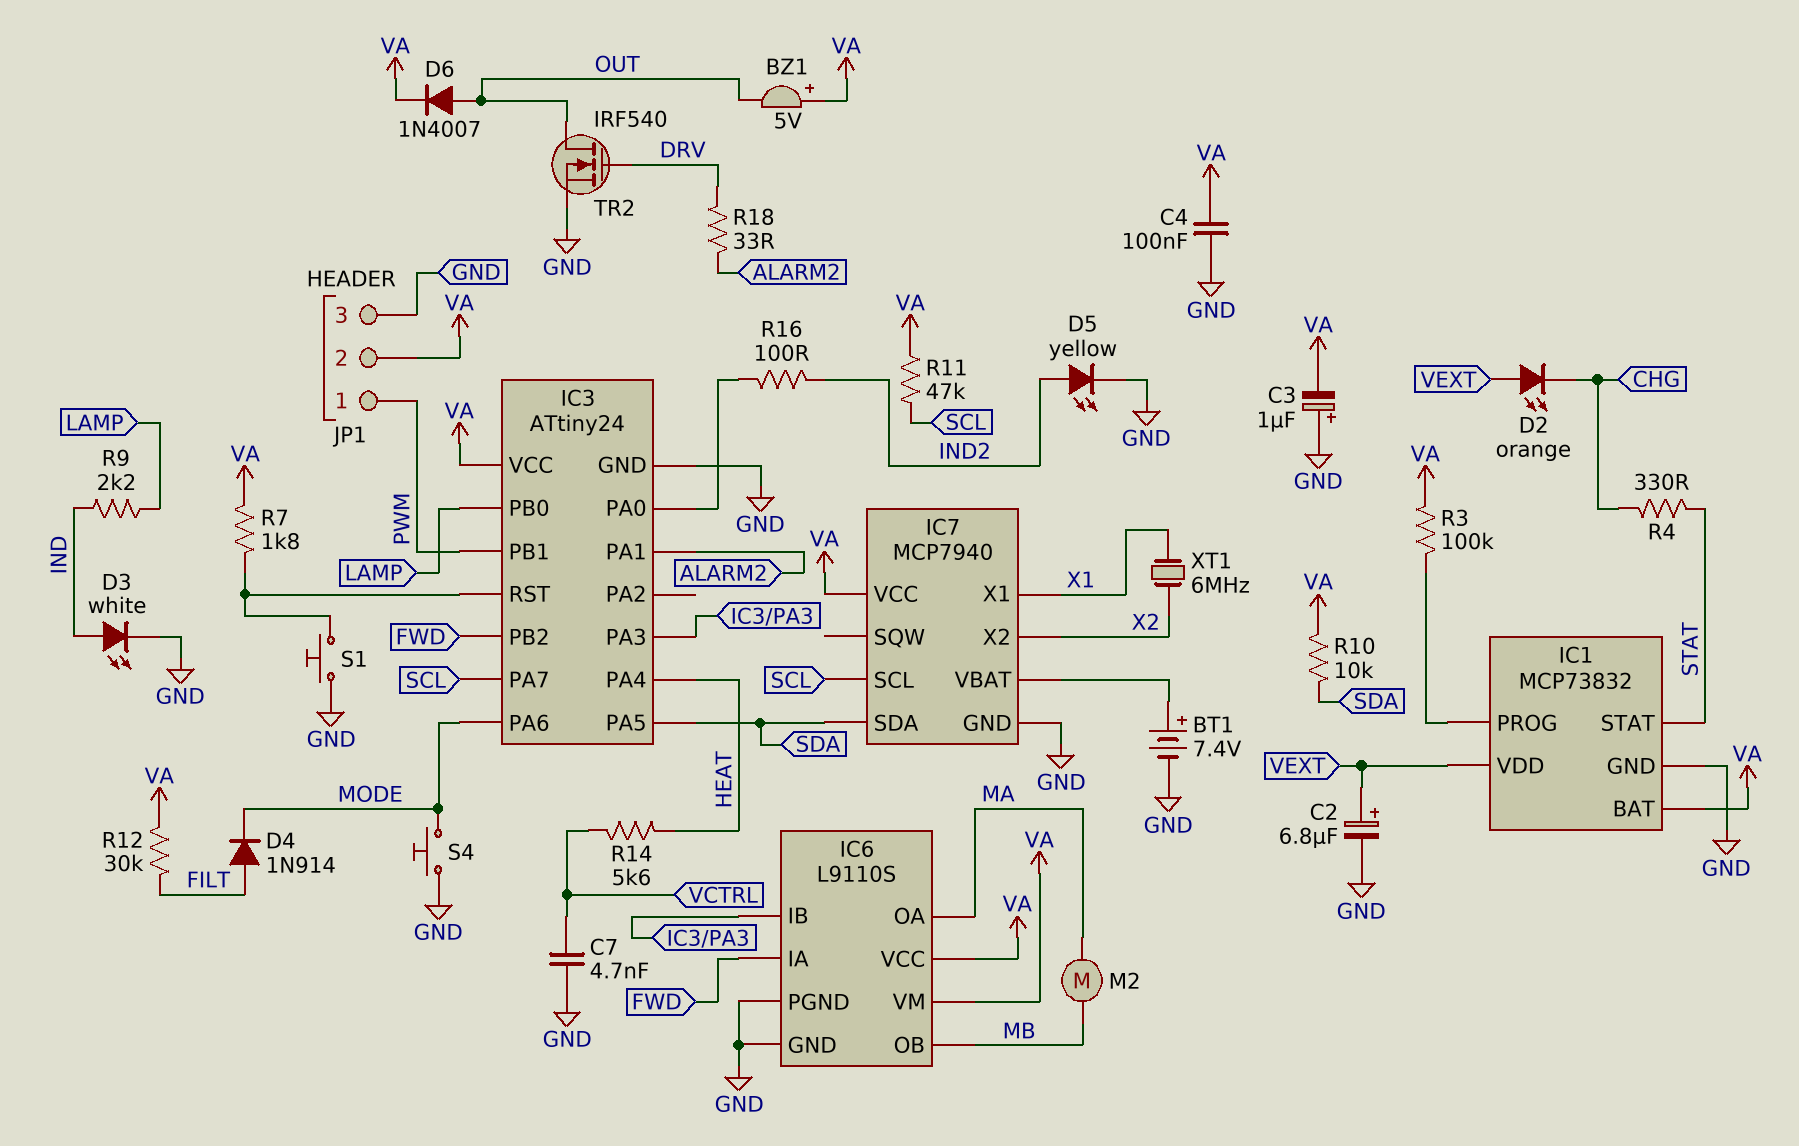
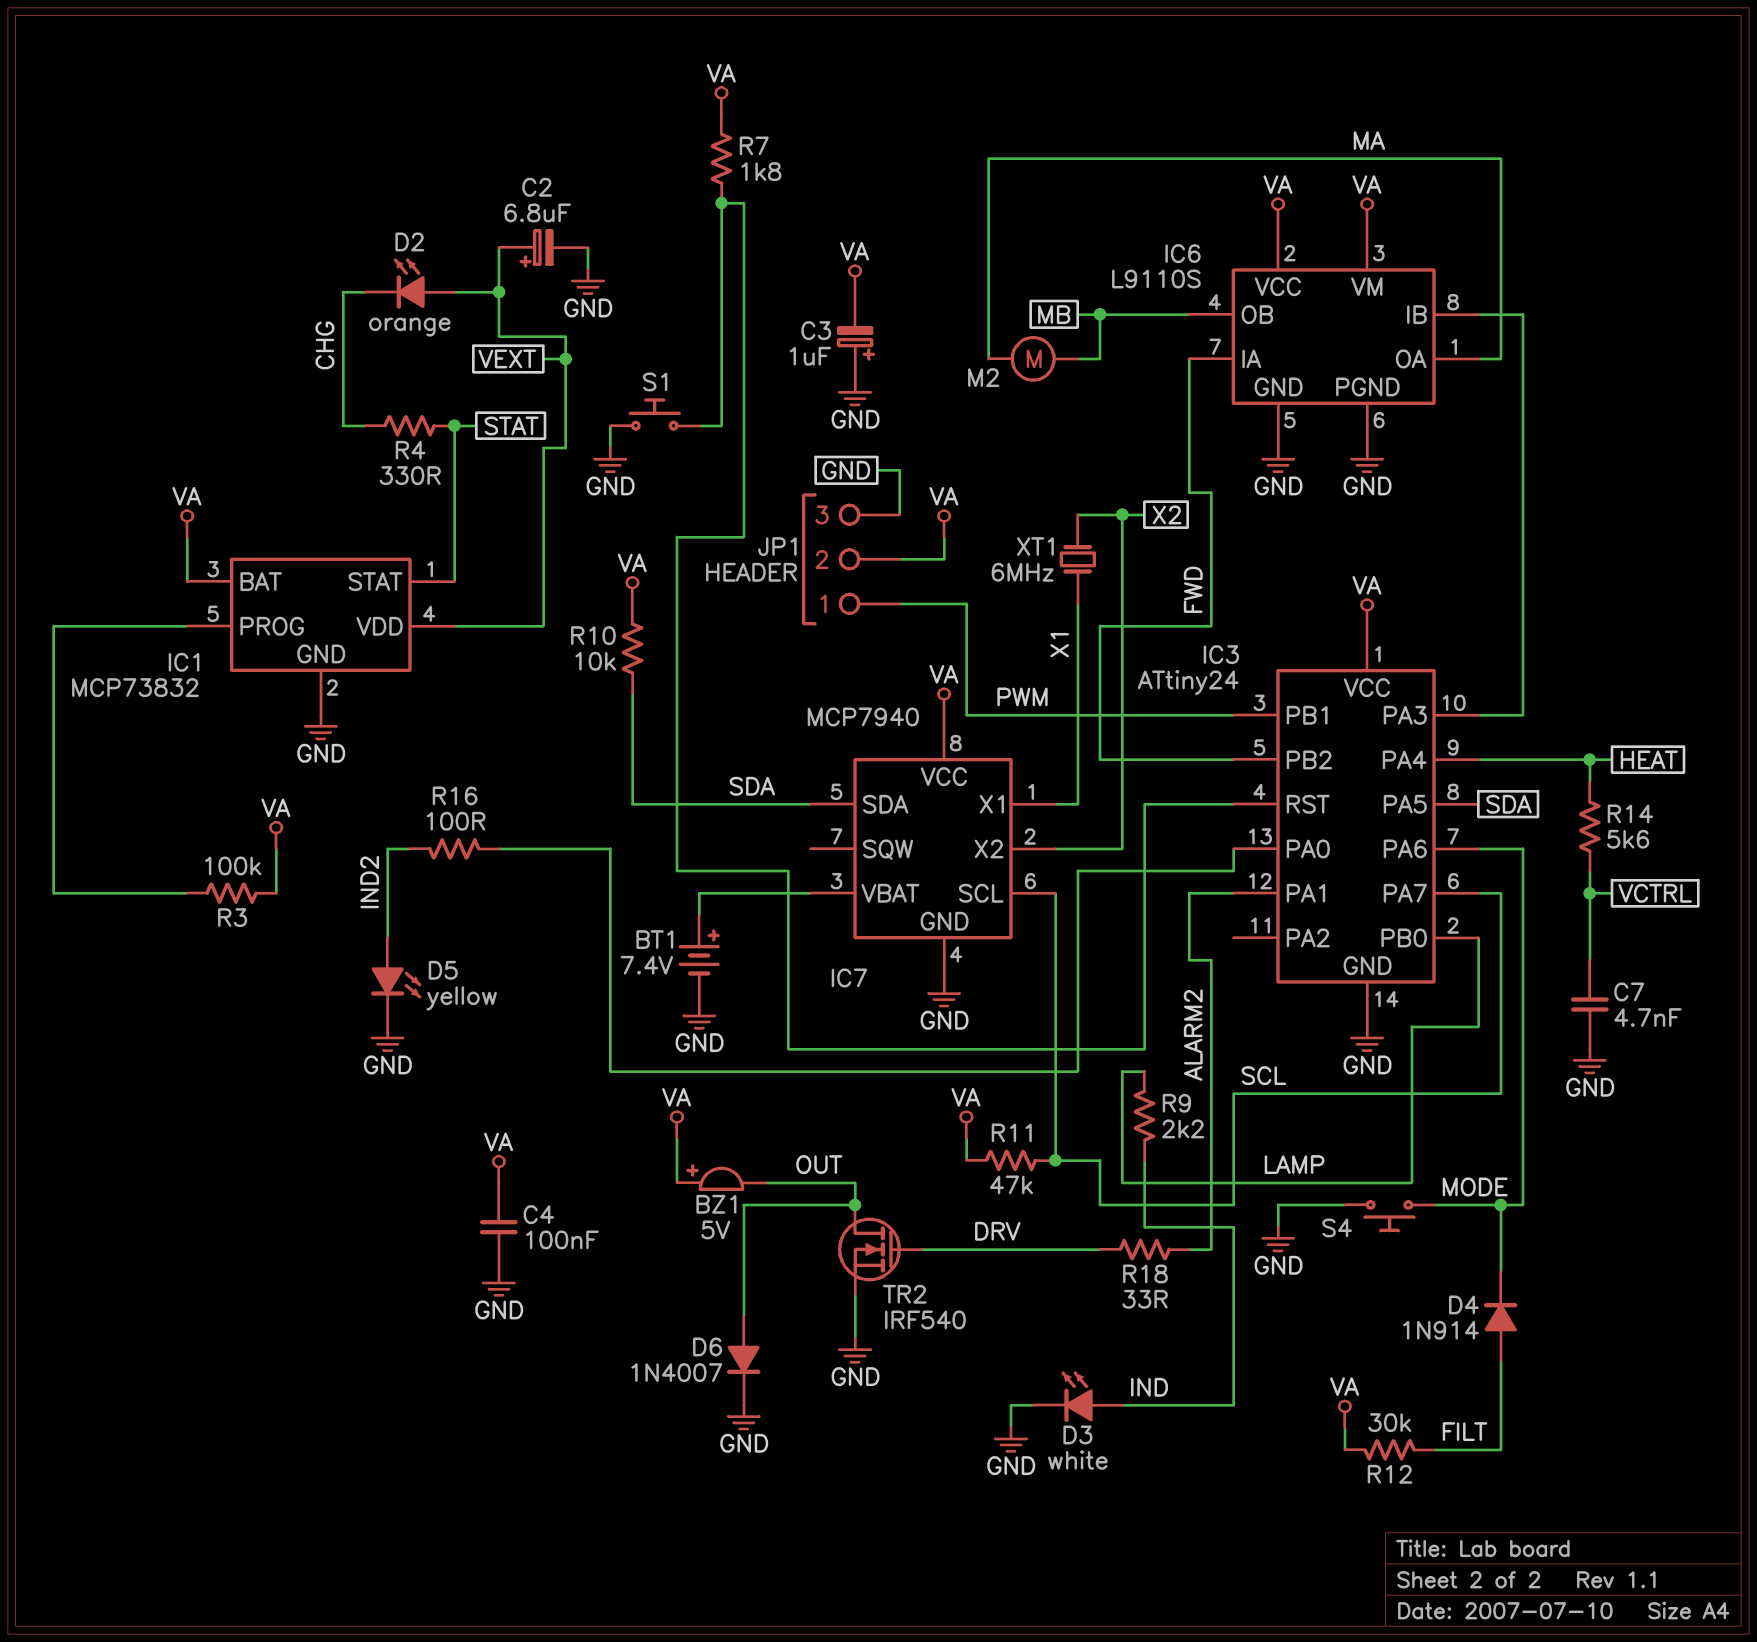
D6: diode 1N4007 (A OUT, K VA) -> diode 1N4007 (A OUT, K GND)

